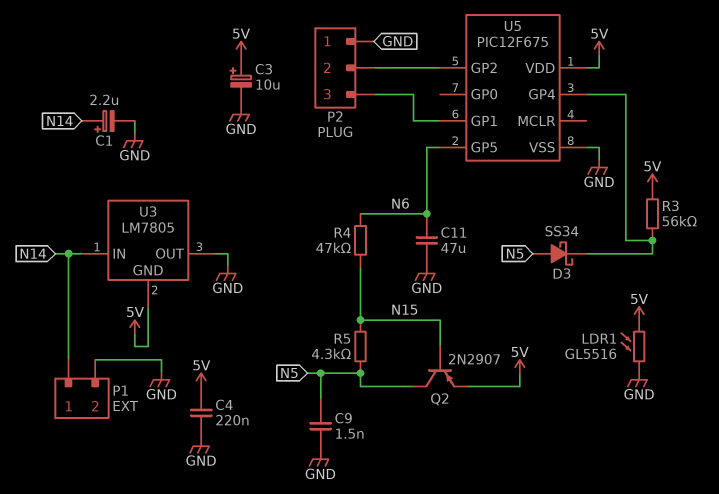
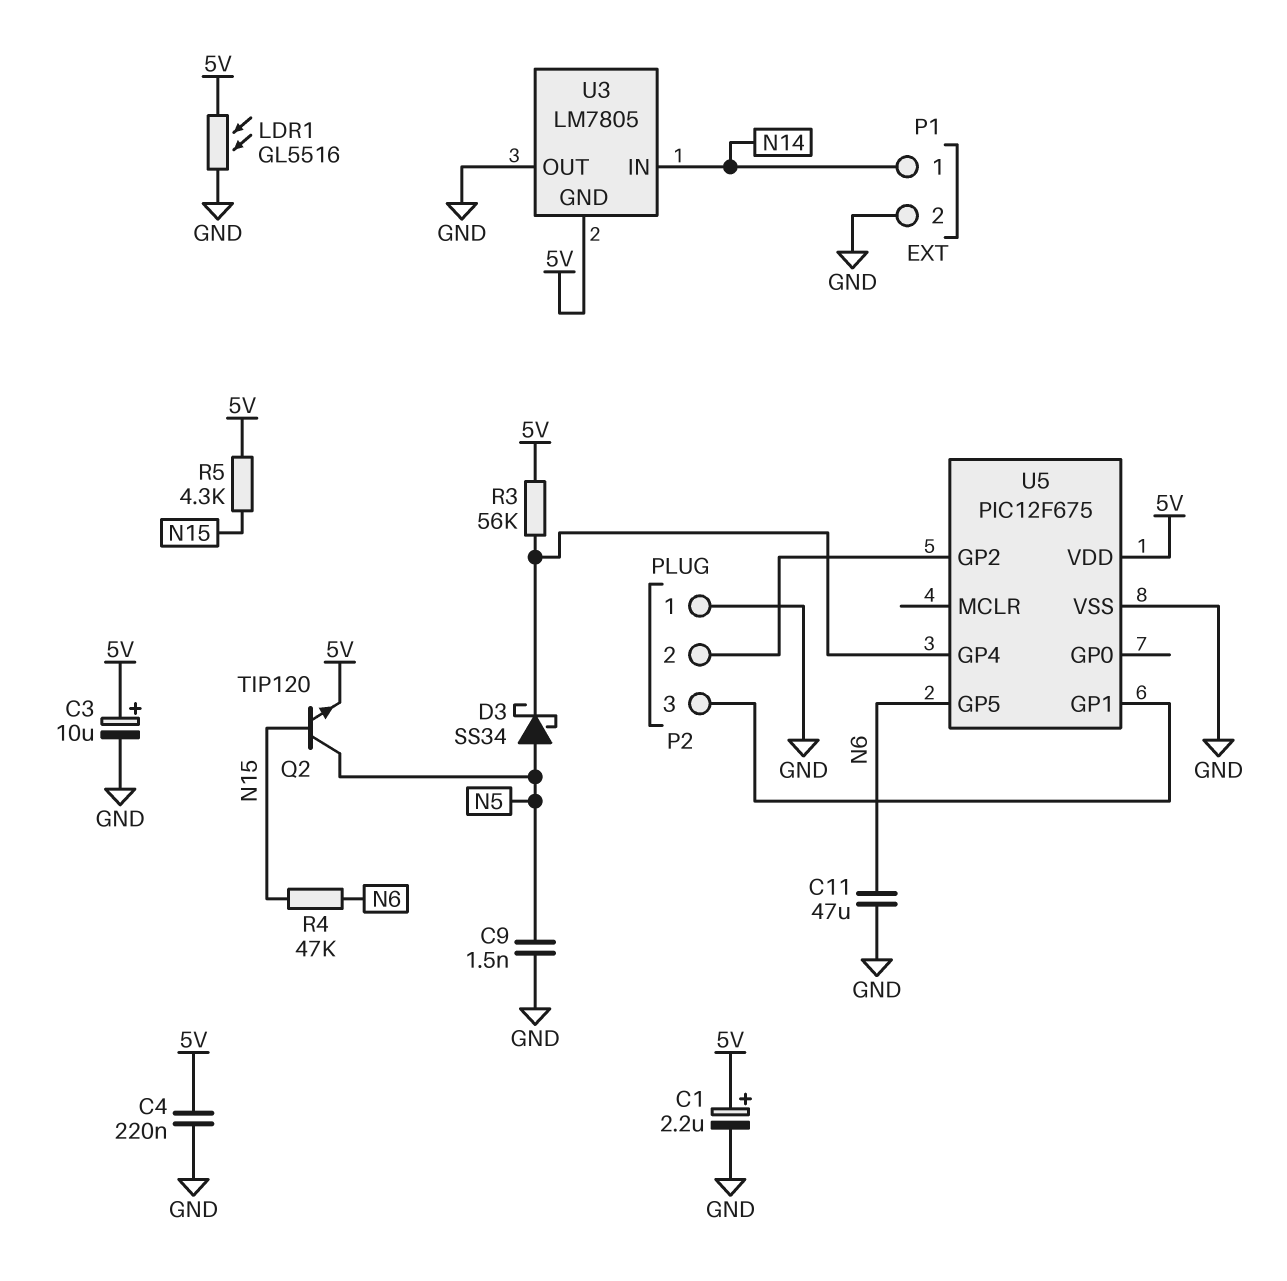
C1: 2.2uF (plus N14, minus GND) -> 2.2uF (plus 5V, minus GND)
Q2: PNP 2N2907 (B N15, C N5, E 5V) -> NPN TIP120 (B N15, C N5, E 5V)
R5: 4.3k (N5, N15) -> 4.3k (5V, N15)

